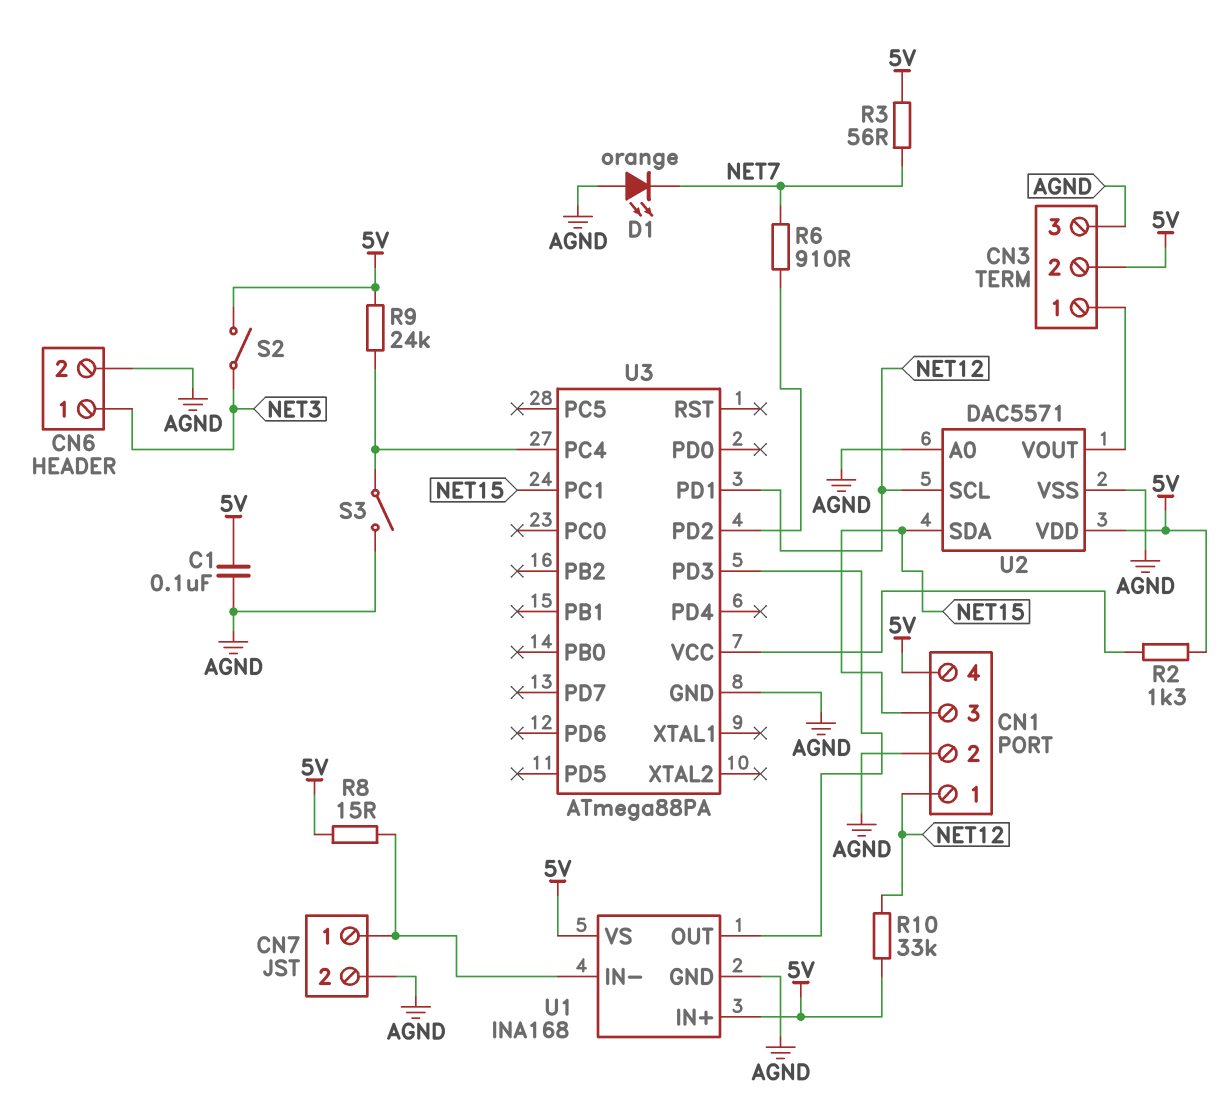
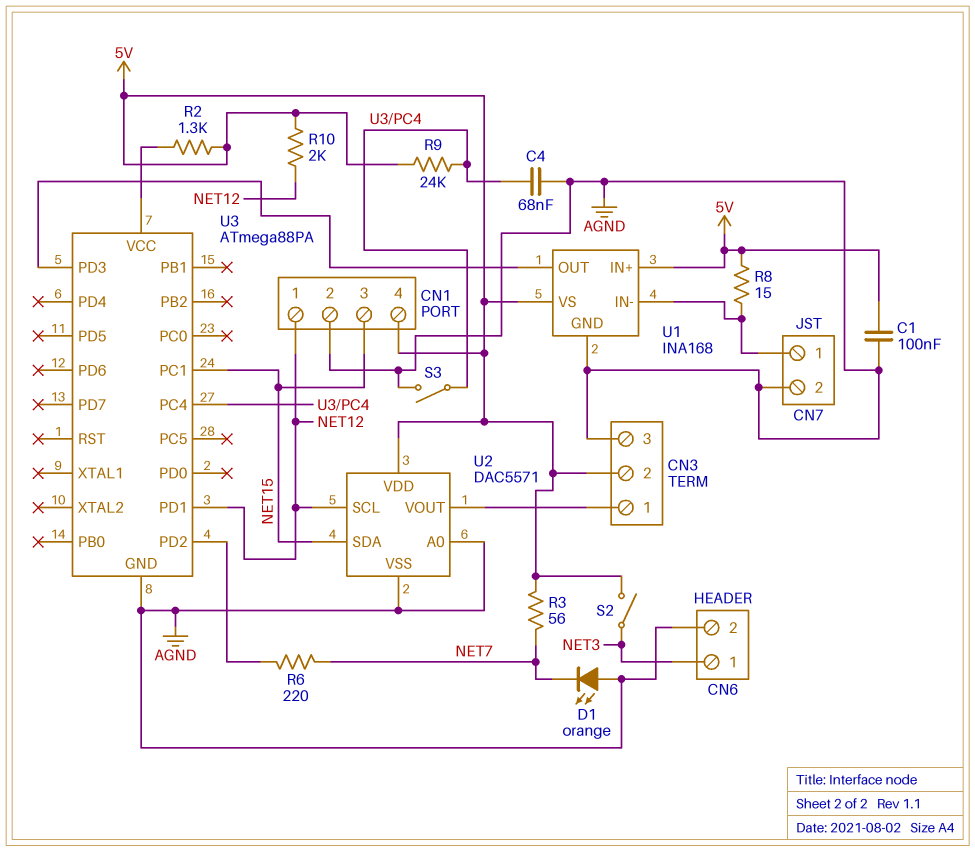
C4: none -> 68nF (AGND, U3/PC4)
R6: 910 (NET7, U3/PD2) -> 220 (NET7, U3/PD2)
R10: 33k (5V, NET12) -> 2k (5V, NET12)

